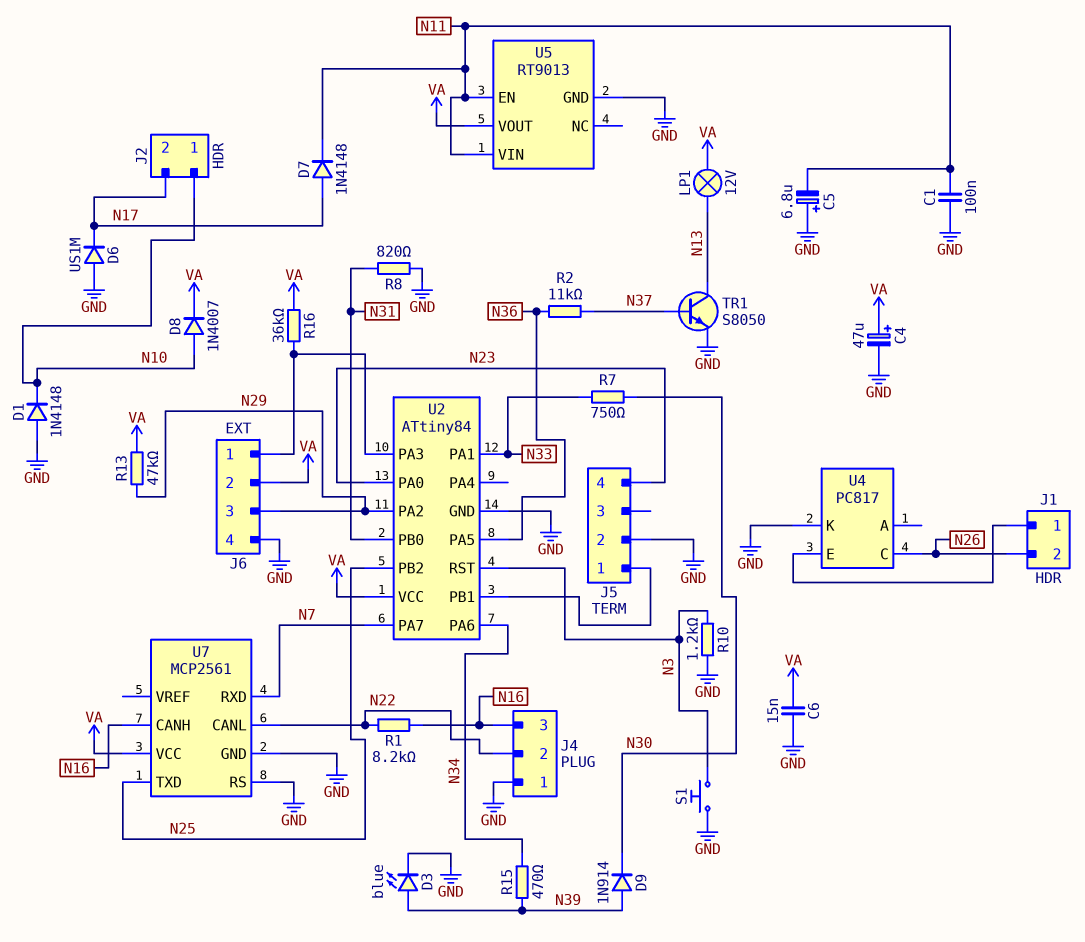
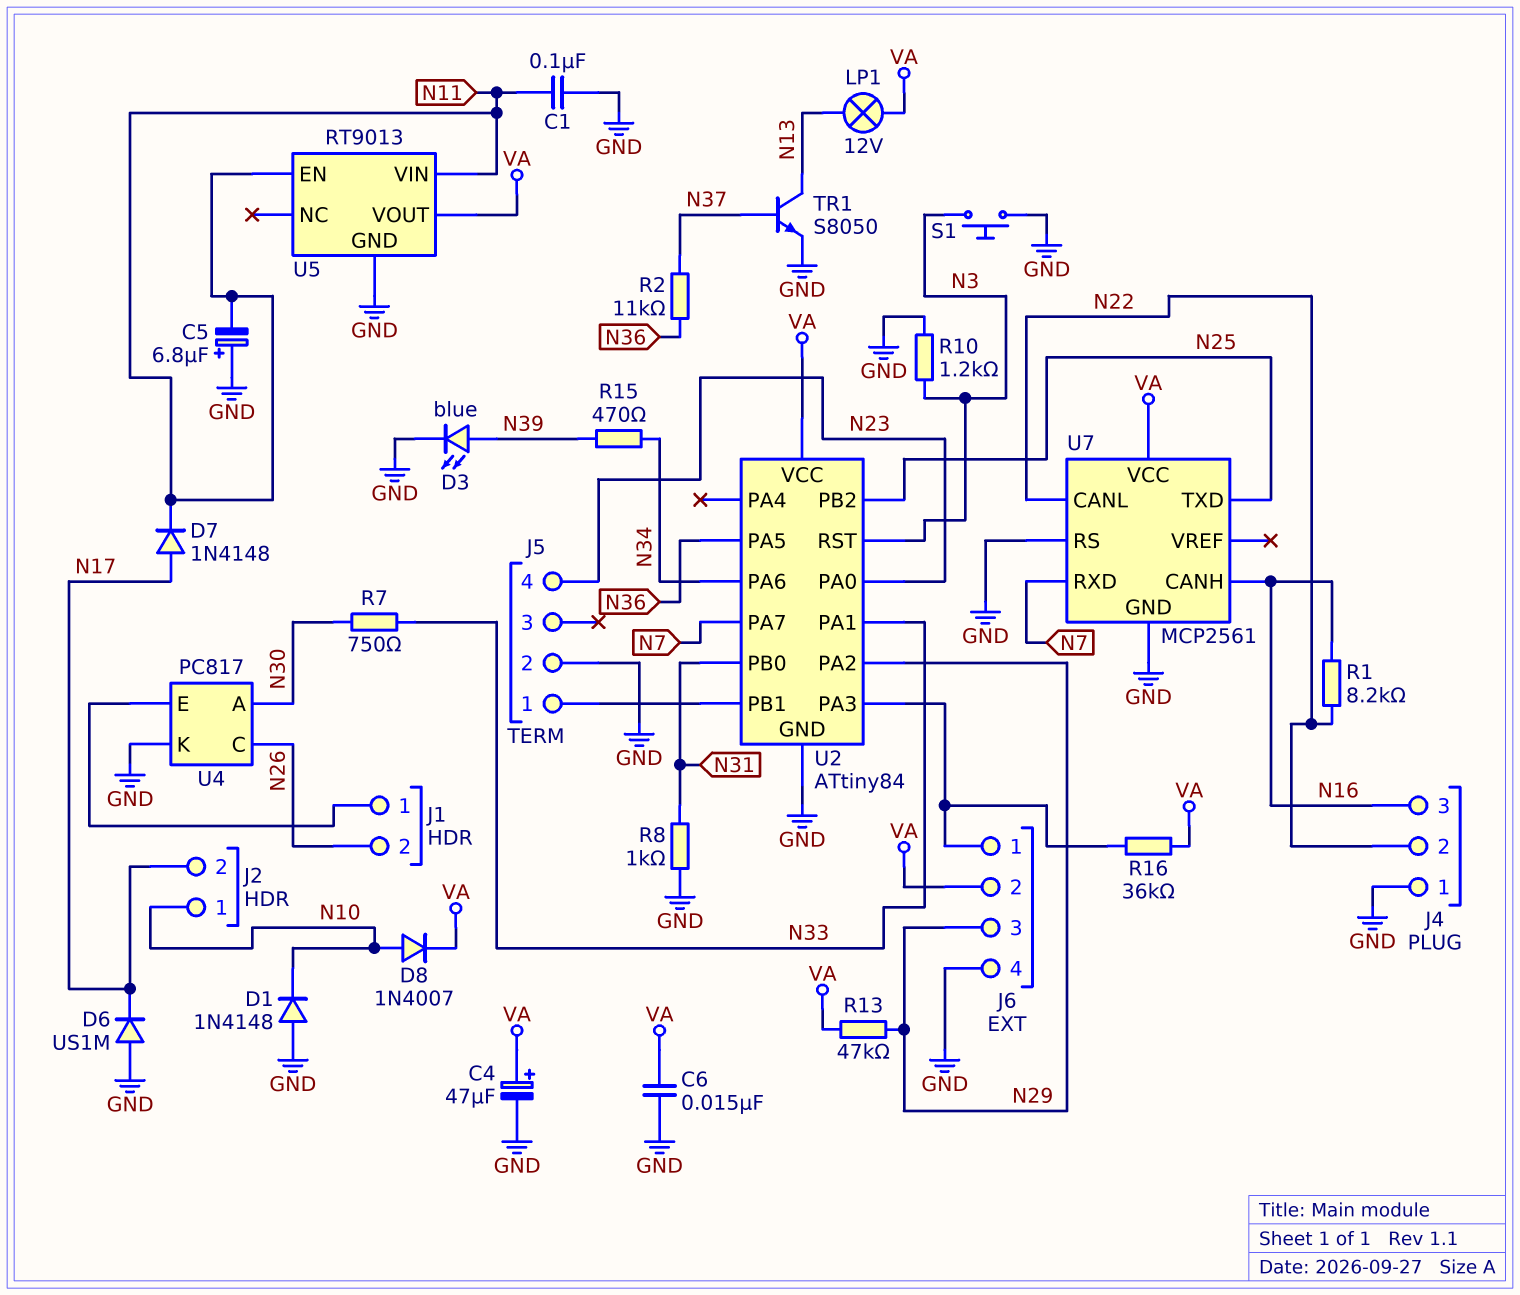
D9: diode 1N914 (A N39, K N30) -> none
R8: 820 (GND, N31) -> 1k (GND, N31)
U4 pin A: none -> N30

